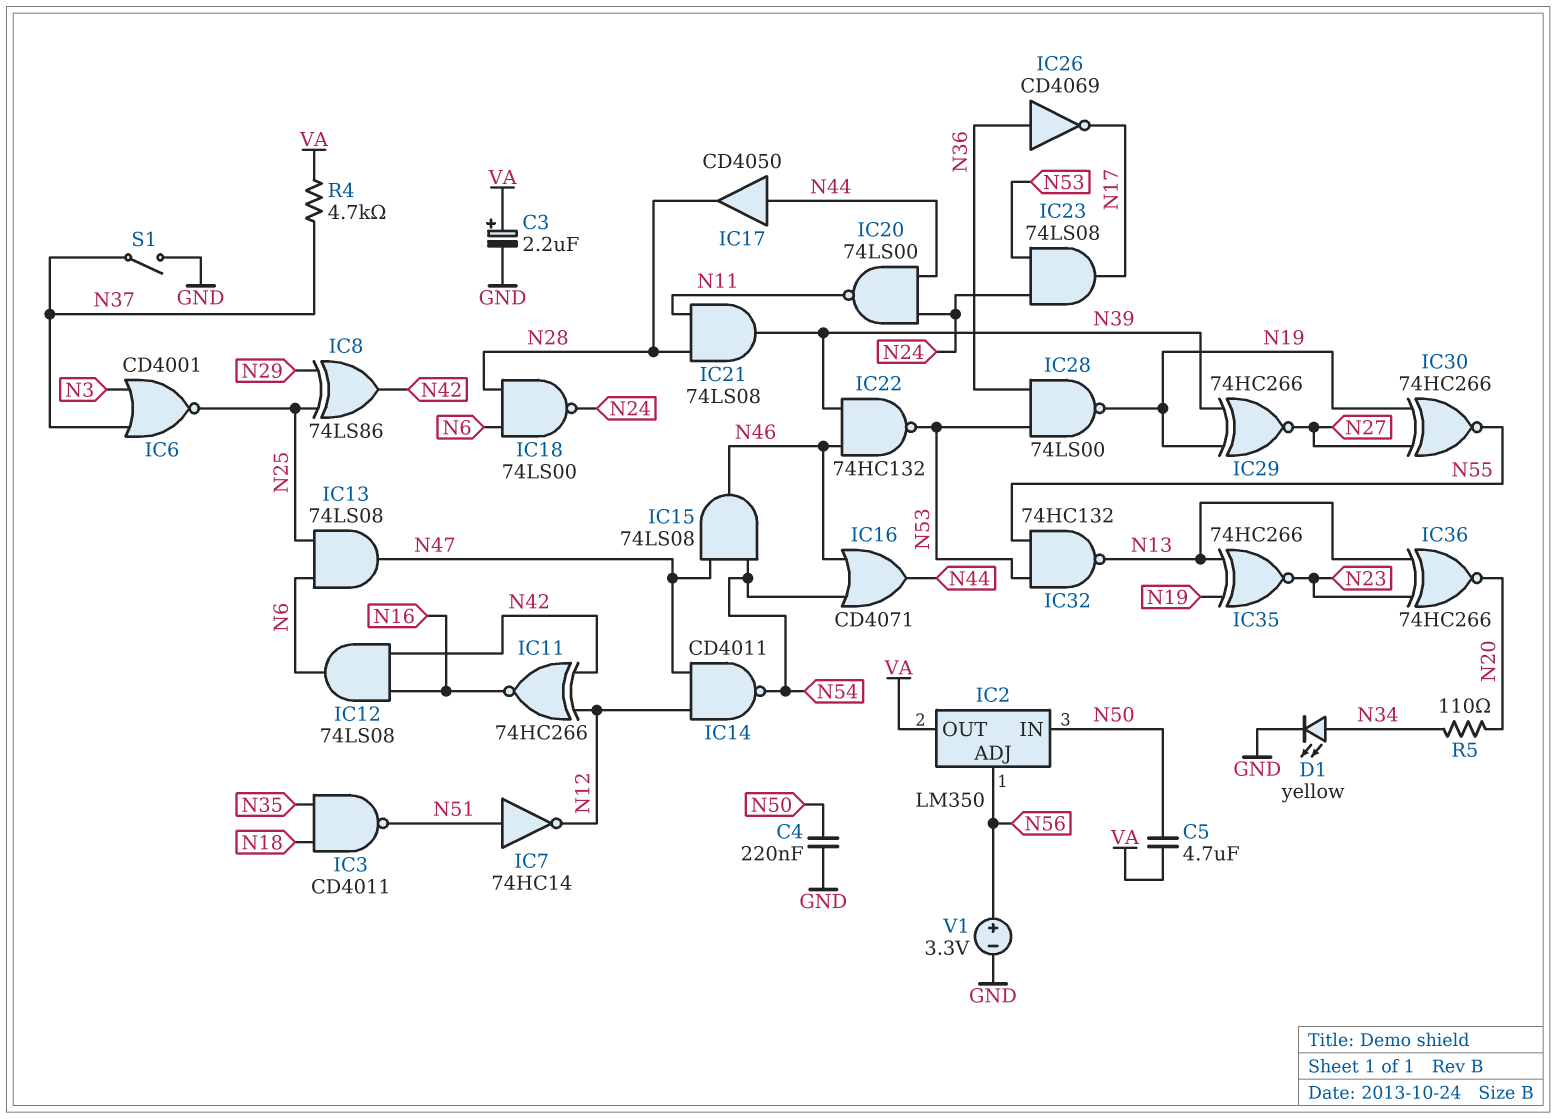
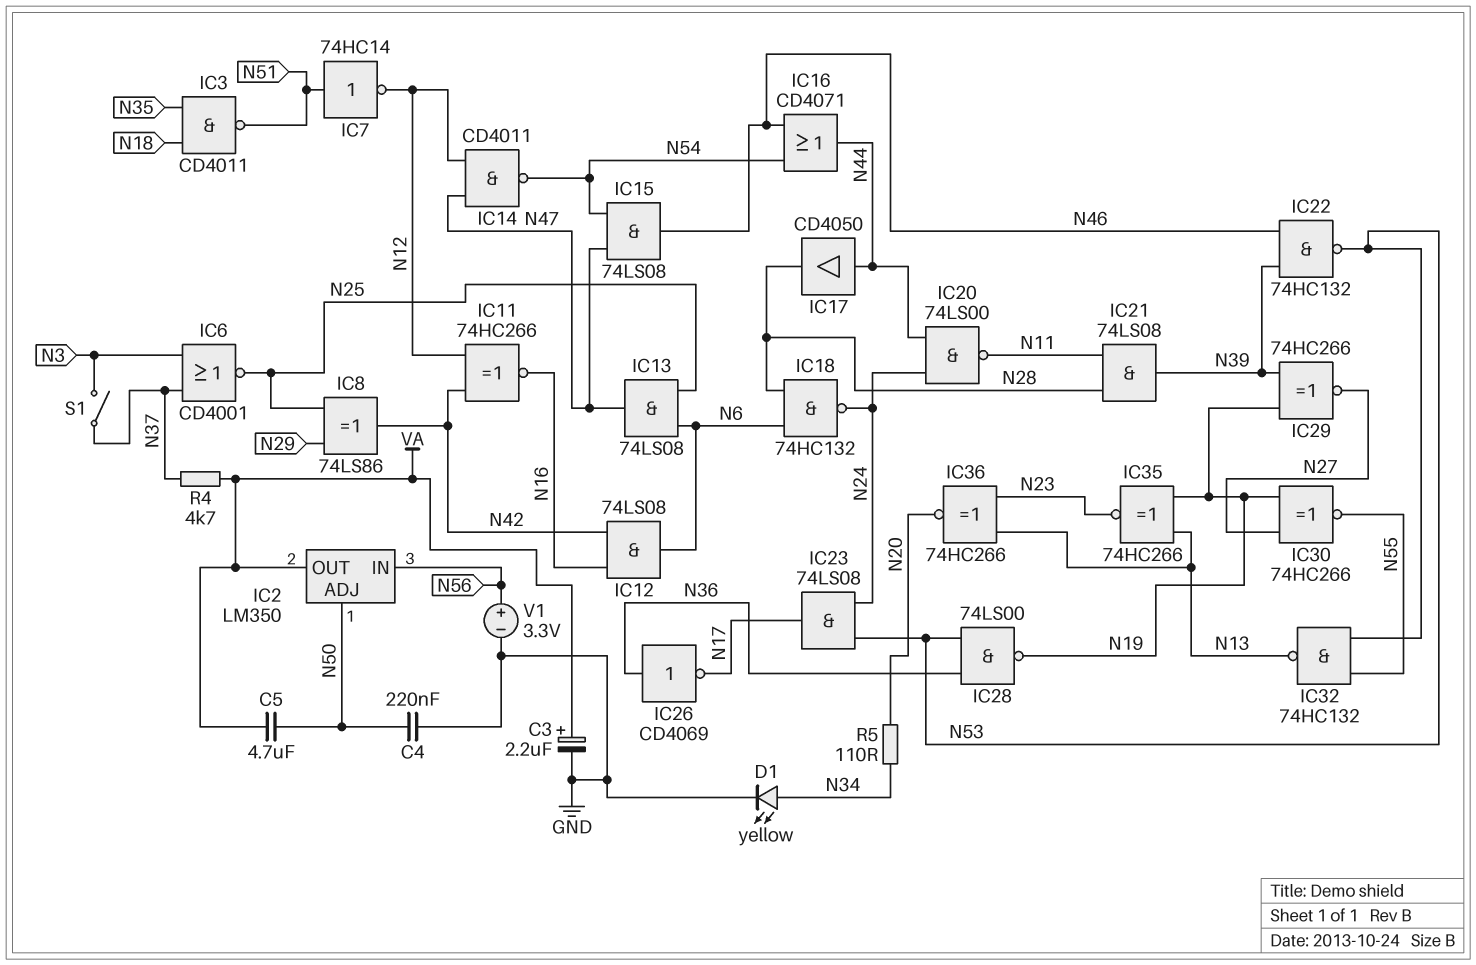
IC2 pin ADJ: N56 -> N50
IC2 pin IN: N50 -> N56
IC18: NAND 74LS00 (in N6, in N28, out N24) -> NAND 74HC132 (in N6, in N28, out N24)
S1: switch (GND, N37) -> switch (N3, N37)

